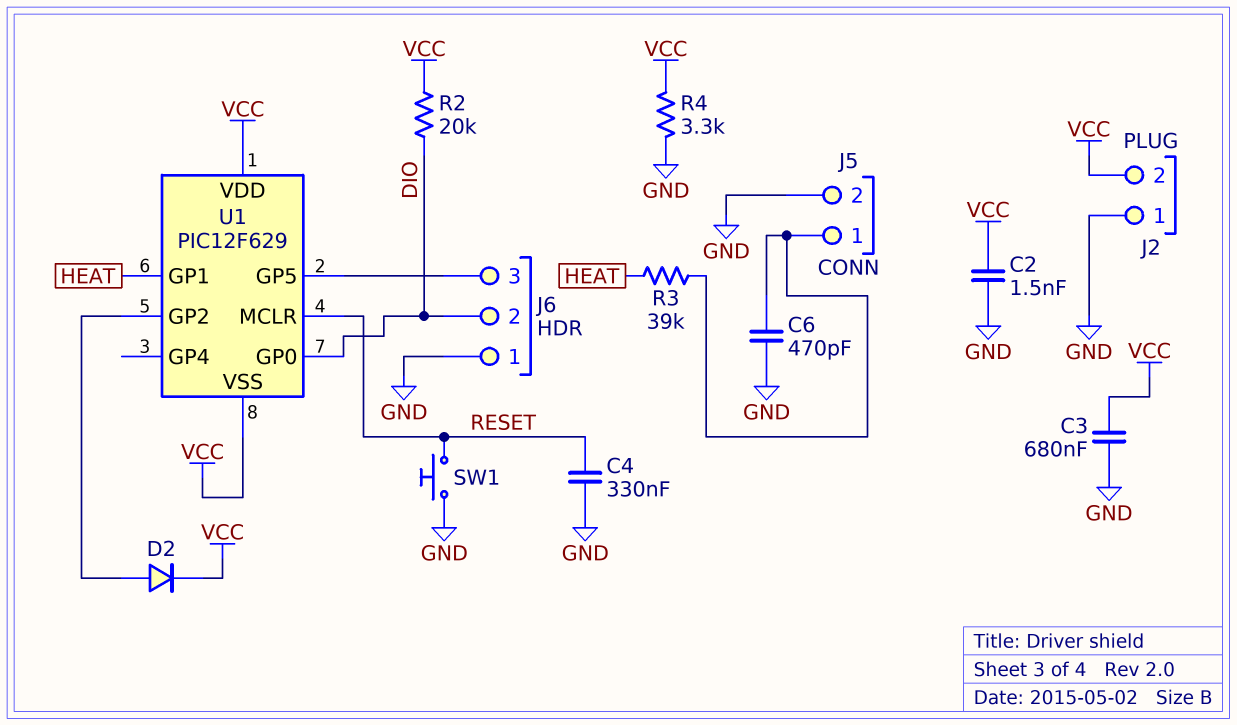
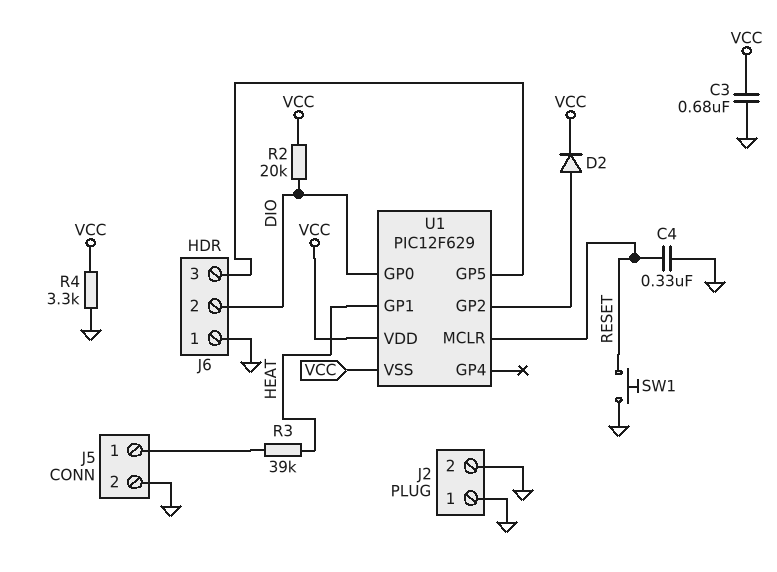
C2: 1.5nF (GND, VCC) -> none
C6: 470pF (GND, J5/1) -> none
J2 pin 2: VCC -> GND

